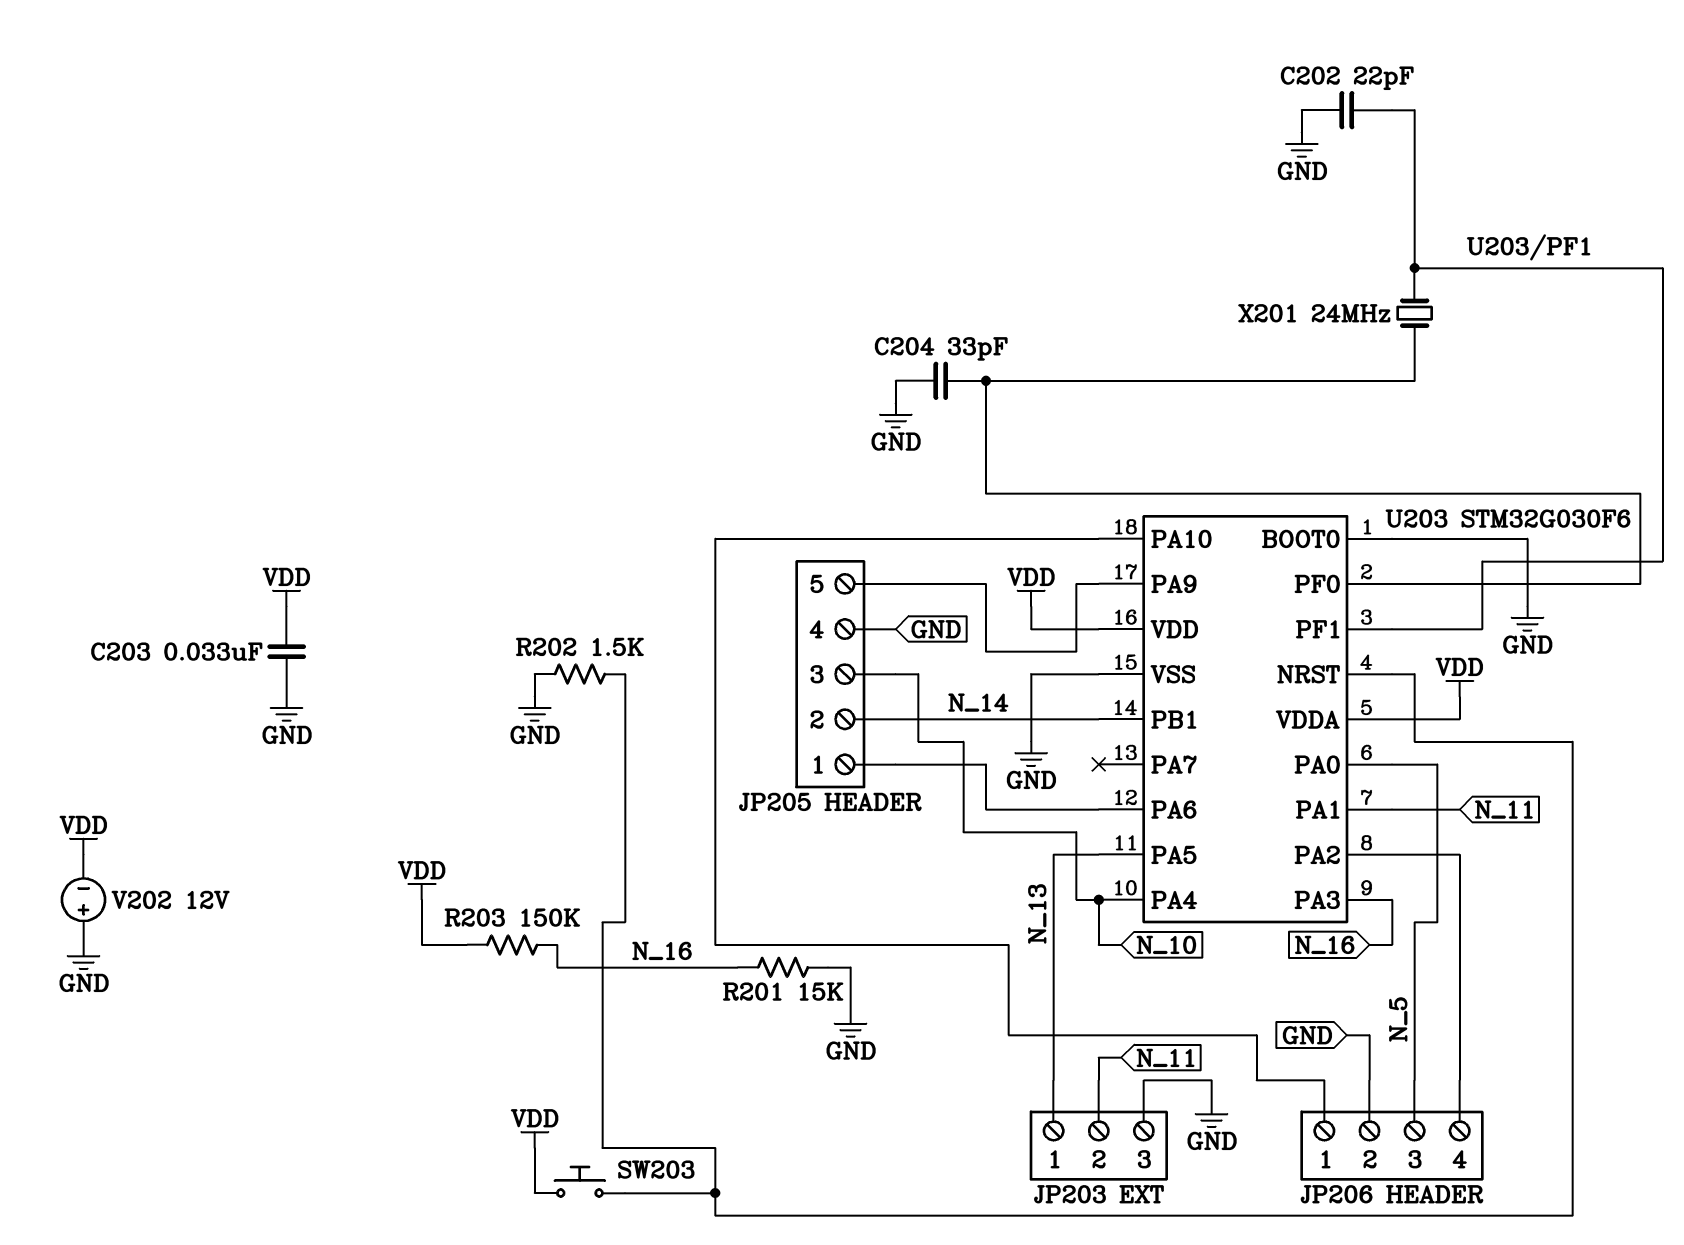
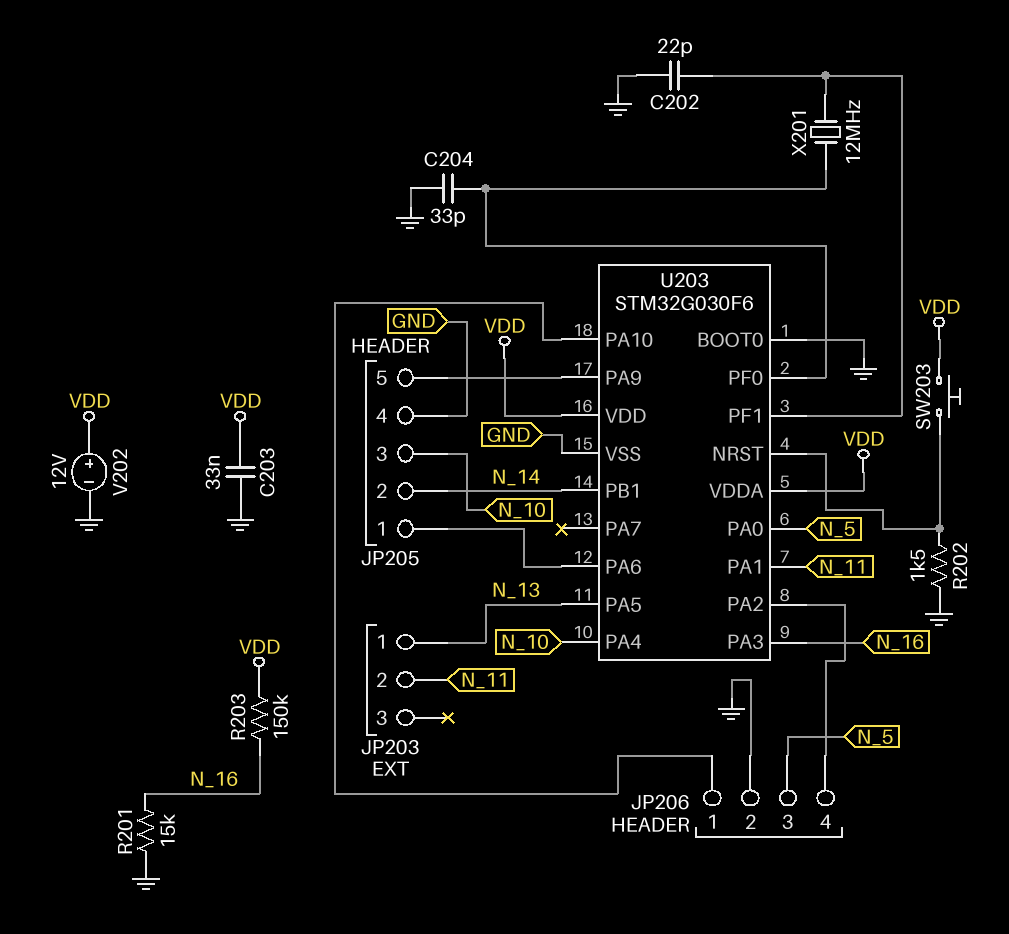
JP203 pin 3: GND -> none
V202: 12V (plus GND, minus VDD) -> 12V (plus VDD, minus GND)
X201: 24MHz (U203/PF0, U203/PF1) -> 12MHz (U203/PF0, U203/PF1)

